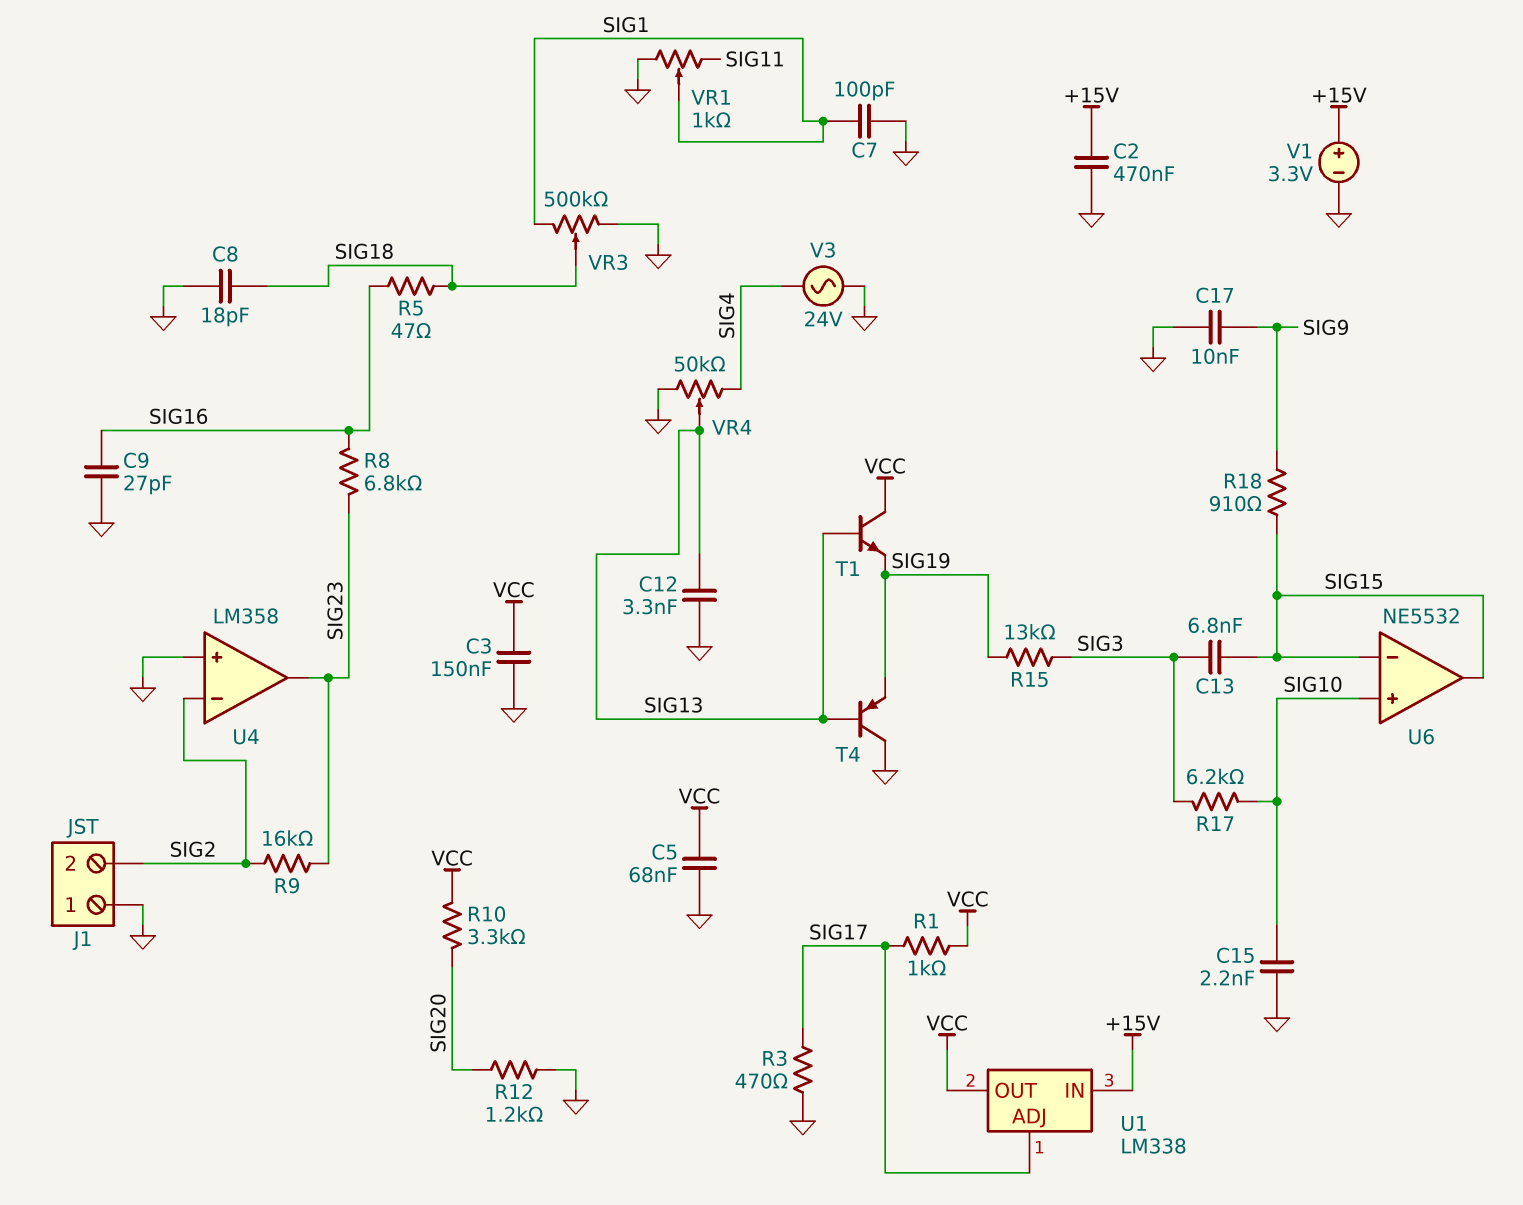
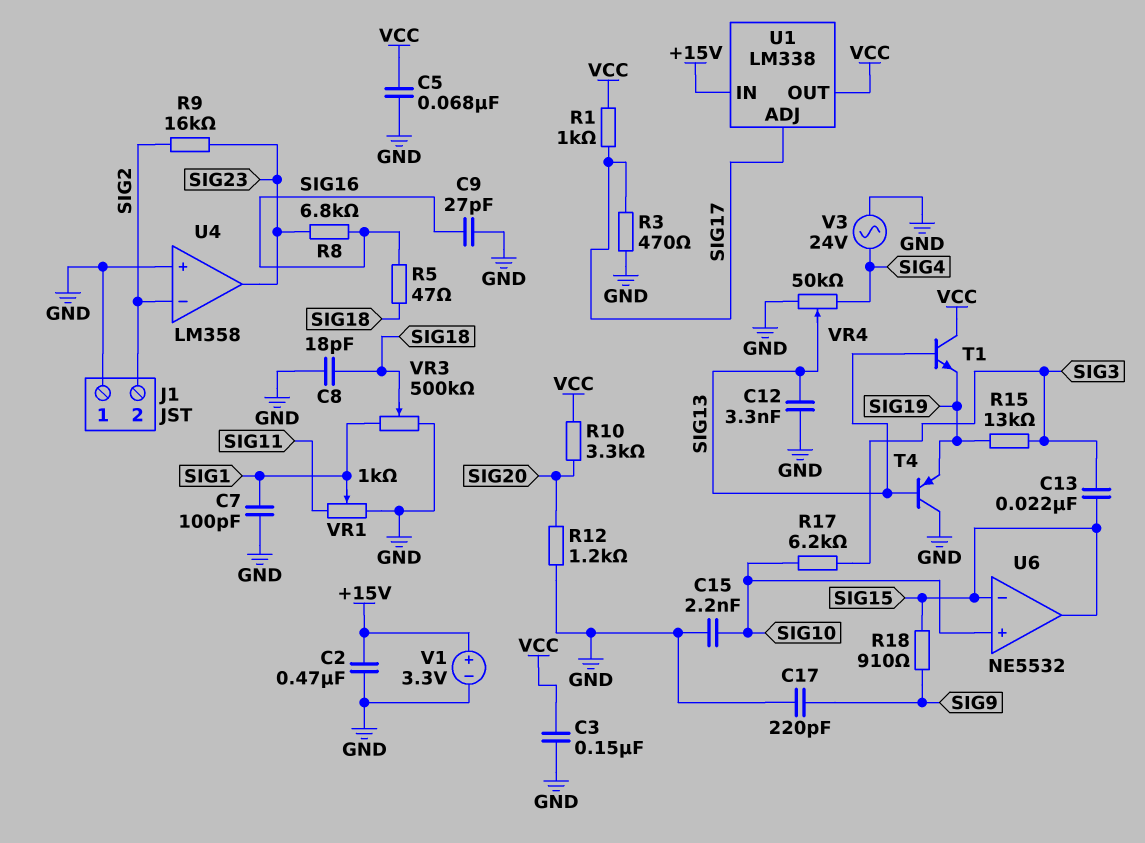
C13: 6.8nF (SIG3, SIG15) -> 22nF (SIG3, SIG15)
C17: 10nF (GND, SIG9) -> 220pF (GND, SIG9)

